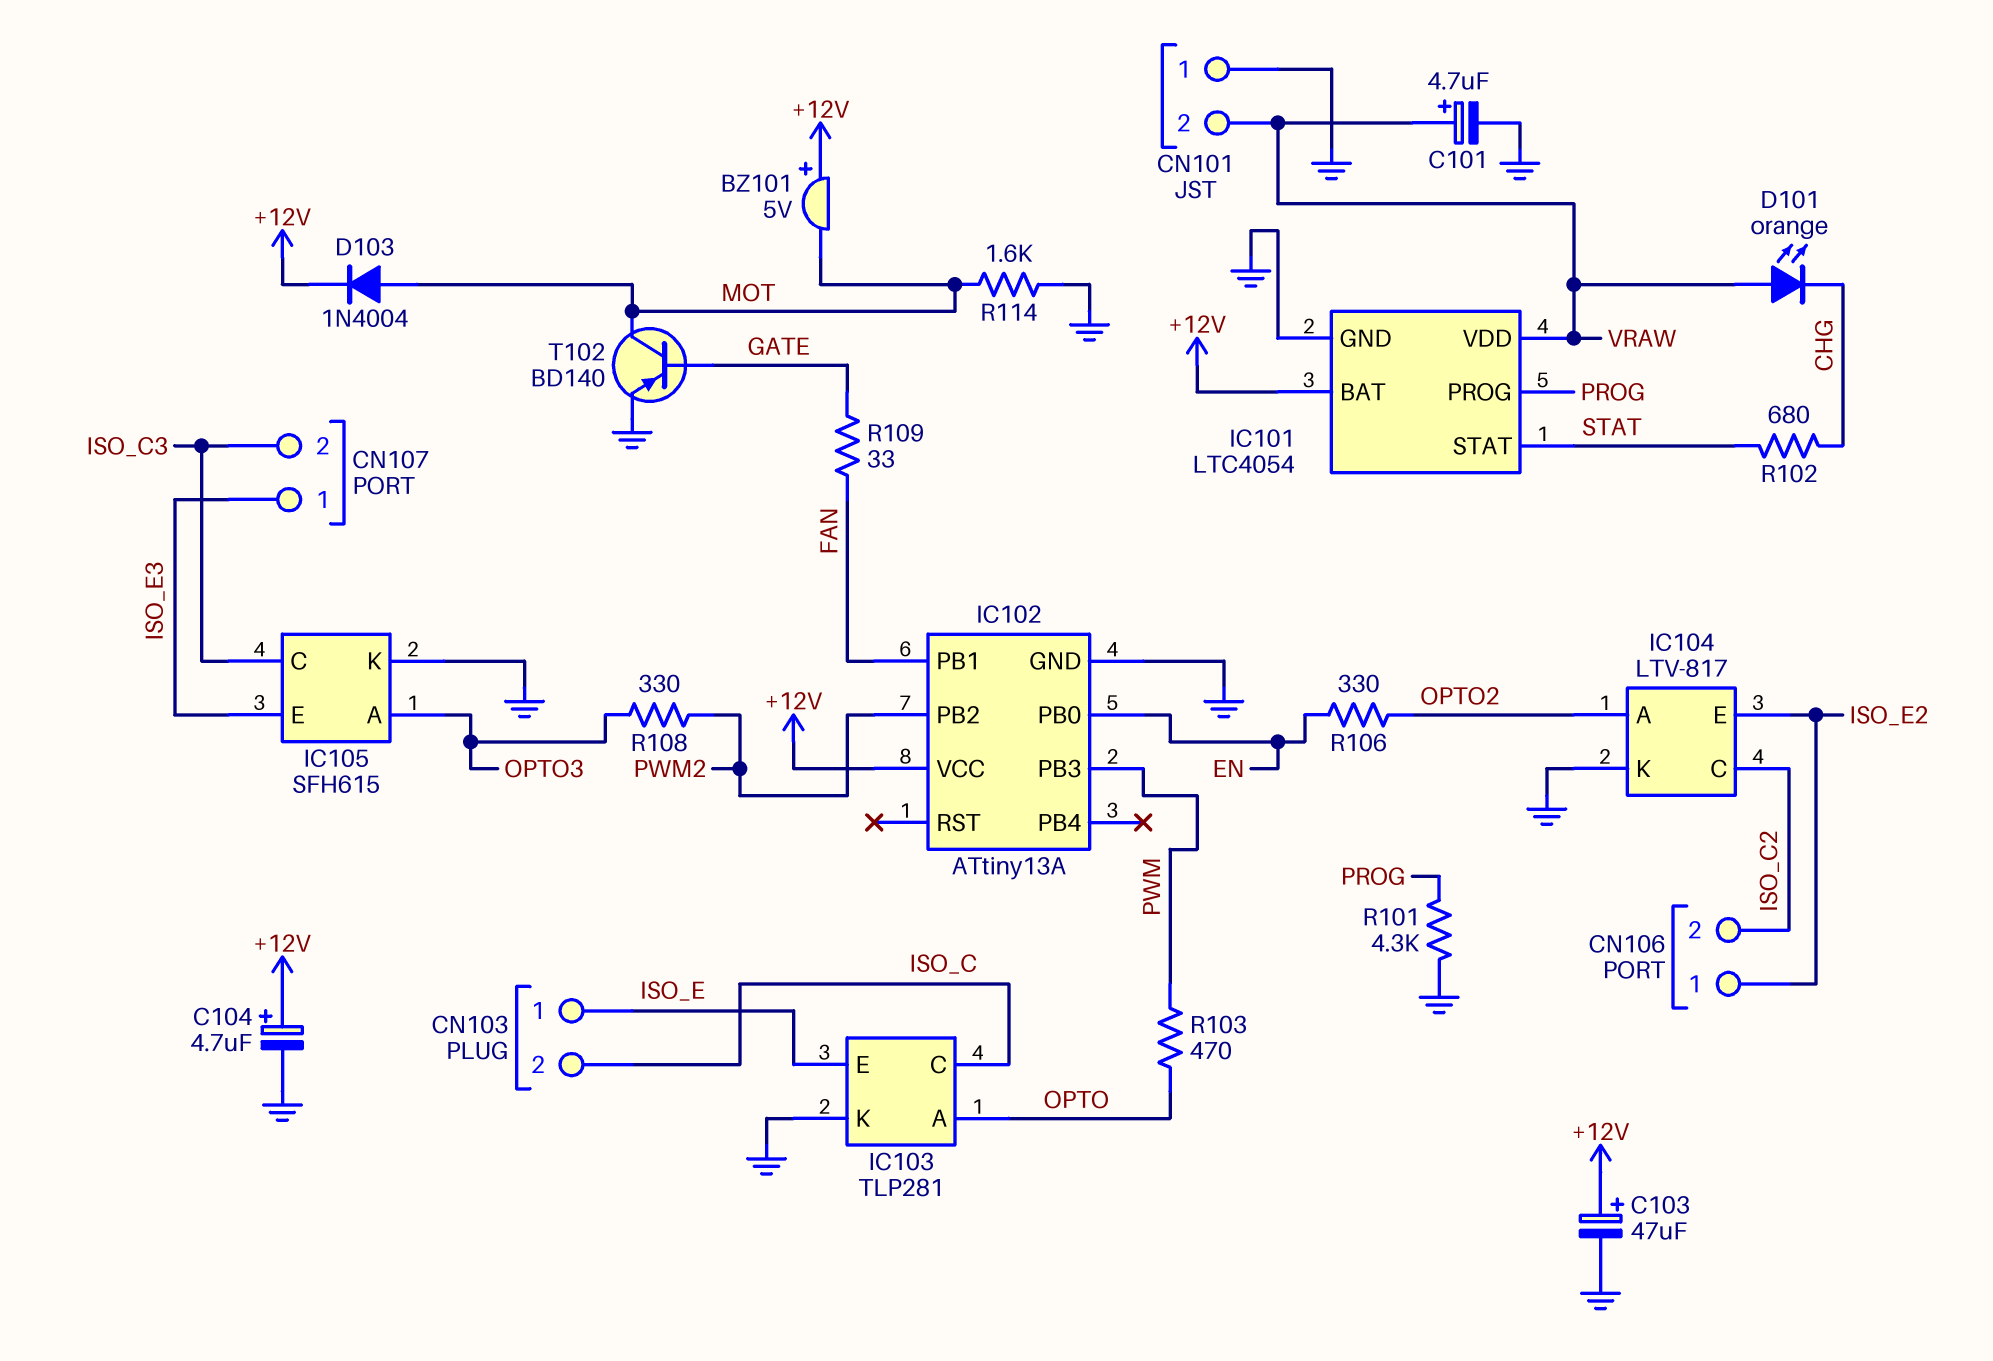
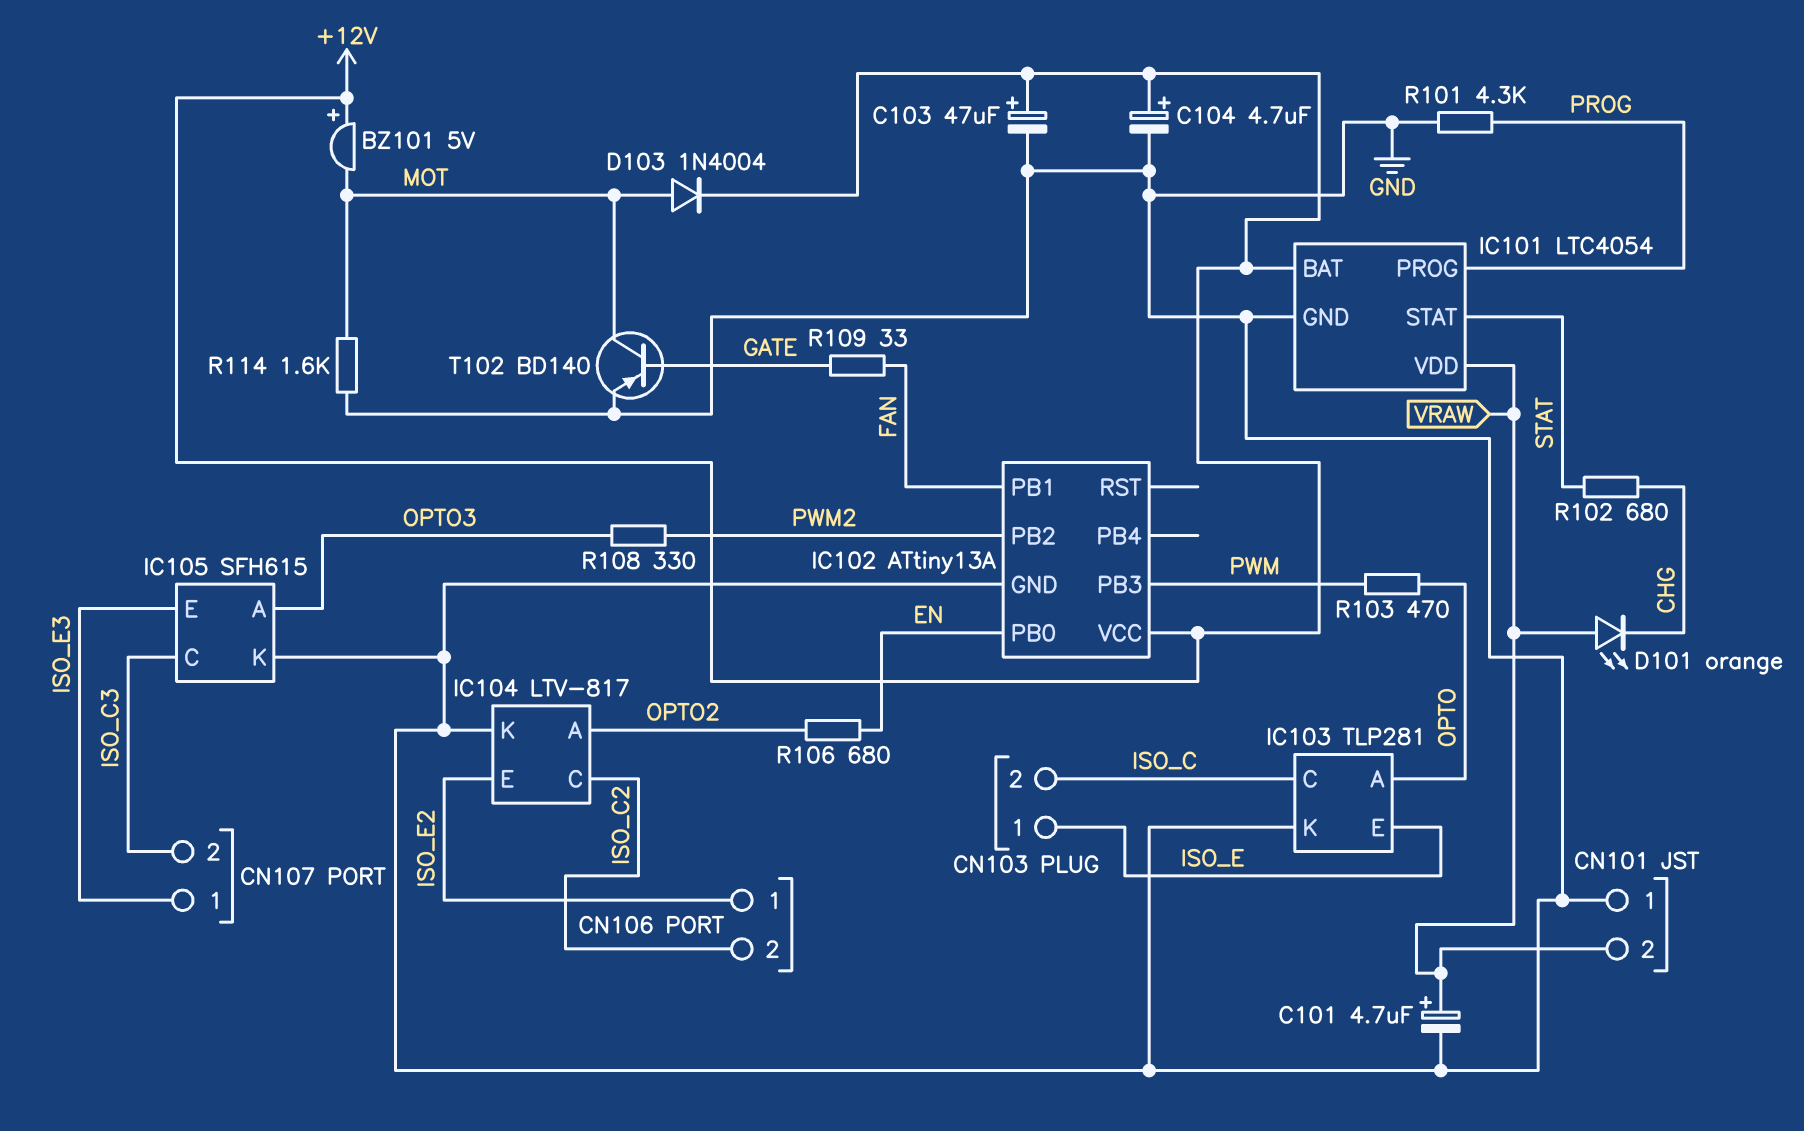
R106: 330 (EN, OPTO2) -> 680 (EN, OPTO2)

